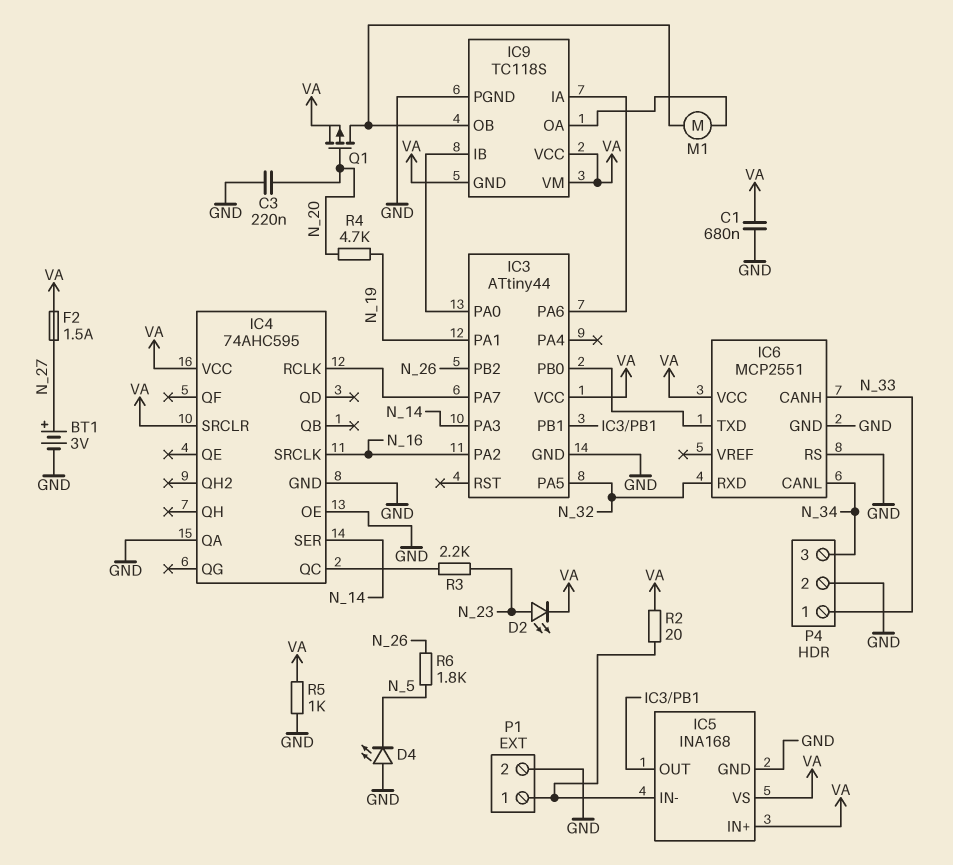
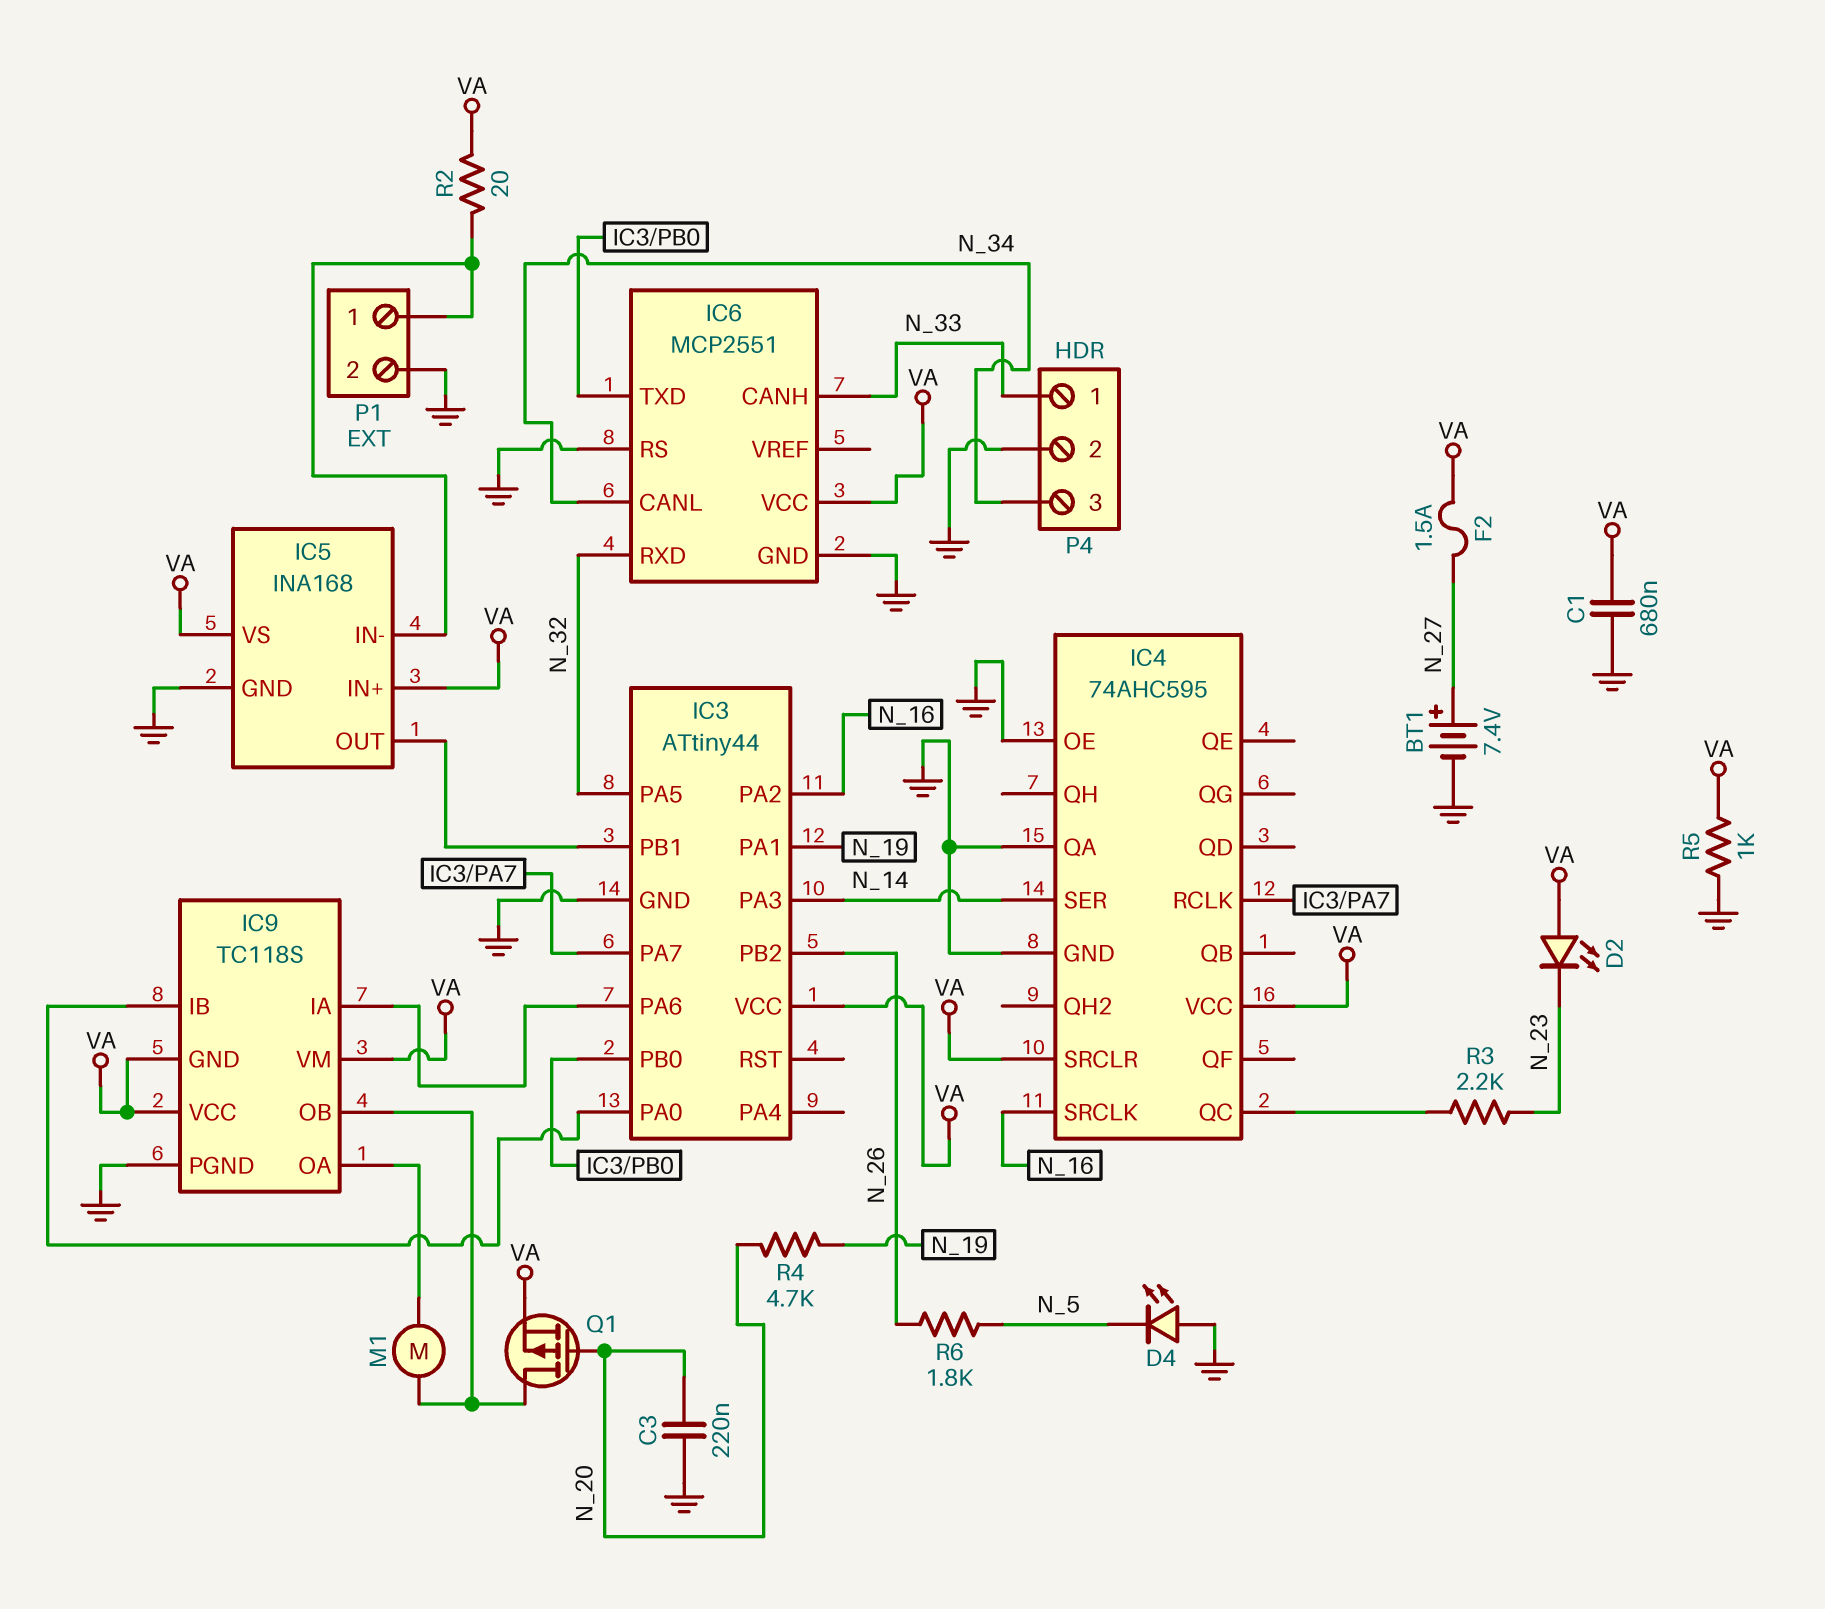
BT1: 3V (plus N_27, minus GND) -> 7.4V (plus N_27, minus GND)
D2: LED (A N_23, K VA) -> LED (A VA, K N_23)

